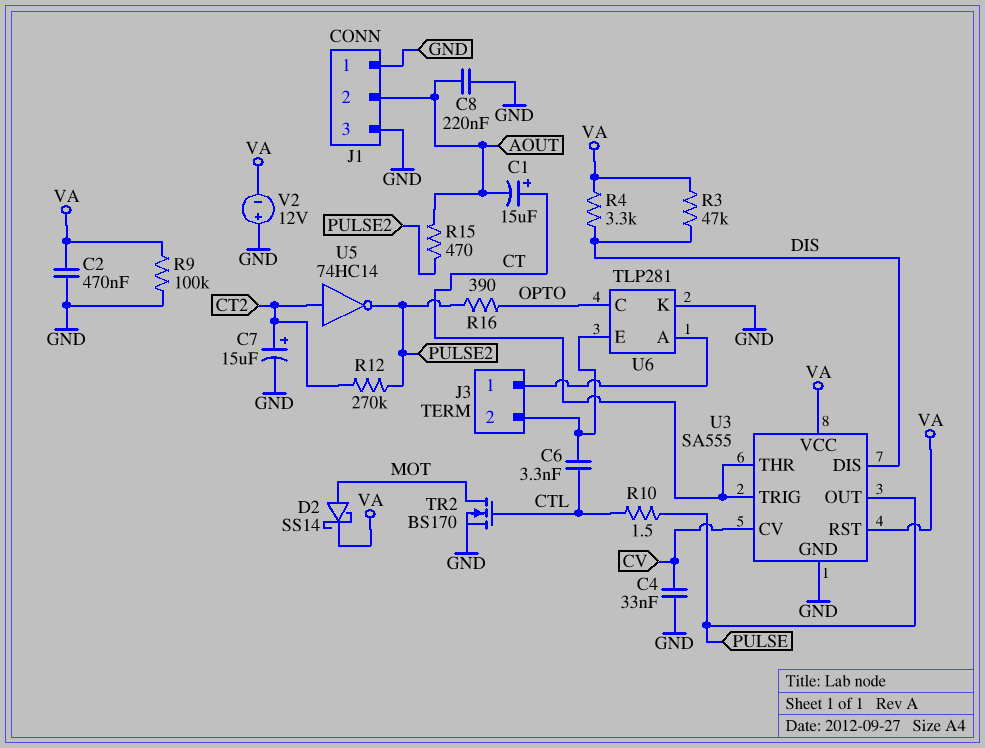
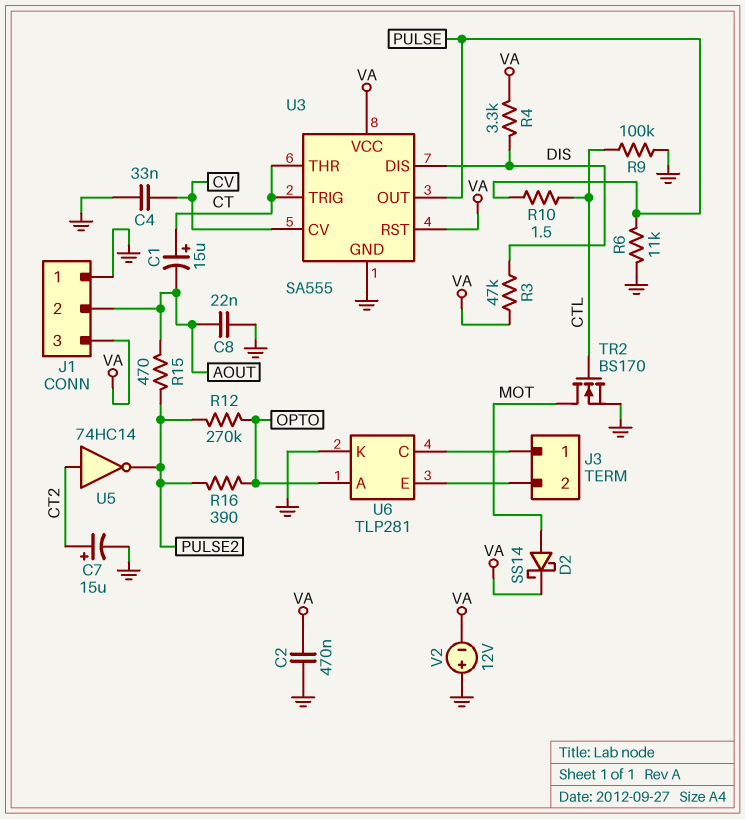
C6: 3.3nF (CTL, J3/2) -> none
C8: 220nF (AOUT, GND) -> 22nF (AOUT, GND)
J1 pin 3: GND -> VA
R6: none -> 11k (GND, PULSE)
R9: 100k (GND, VA) -> 100k (CTL, GND)
R12: 270k (CT2, PULSE2) -> 270k (OPTO, PULSE2)
U6 pin A: J3/1 -> OPTO
U6 pin C: OPTO -> J3/1

